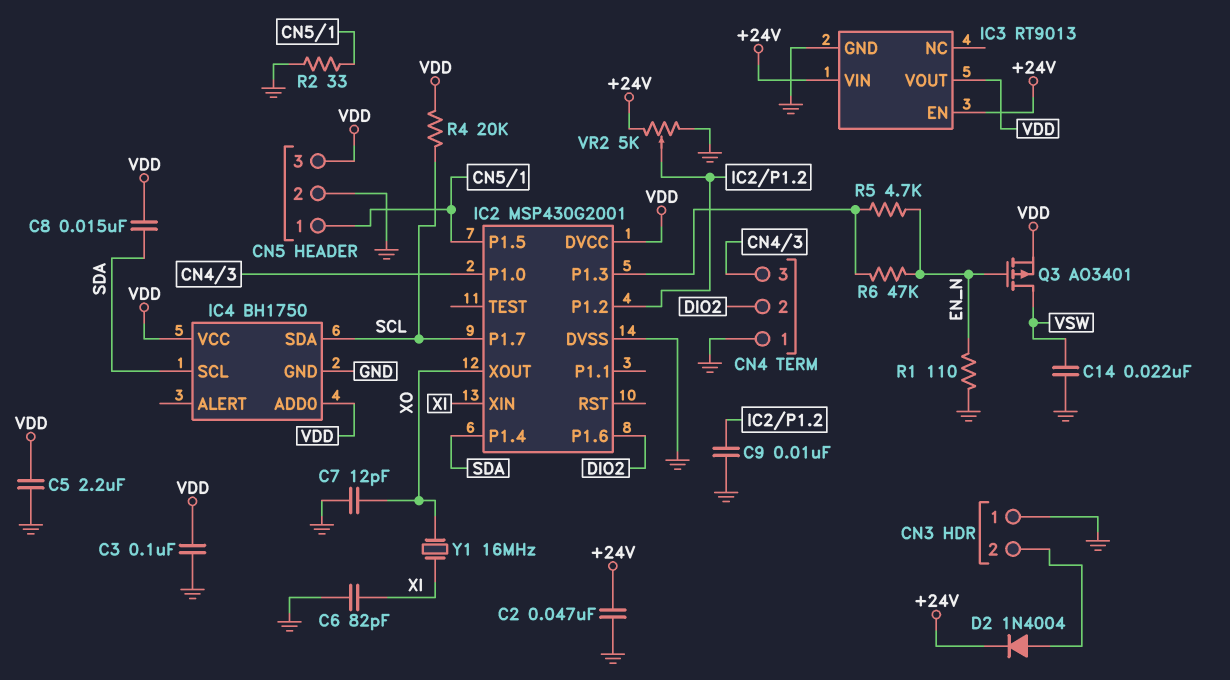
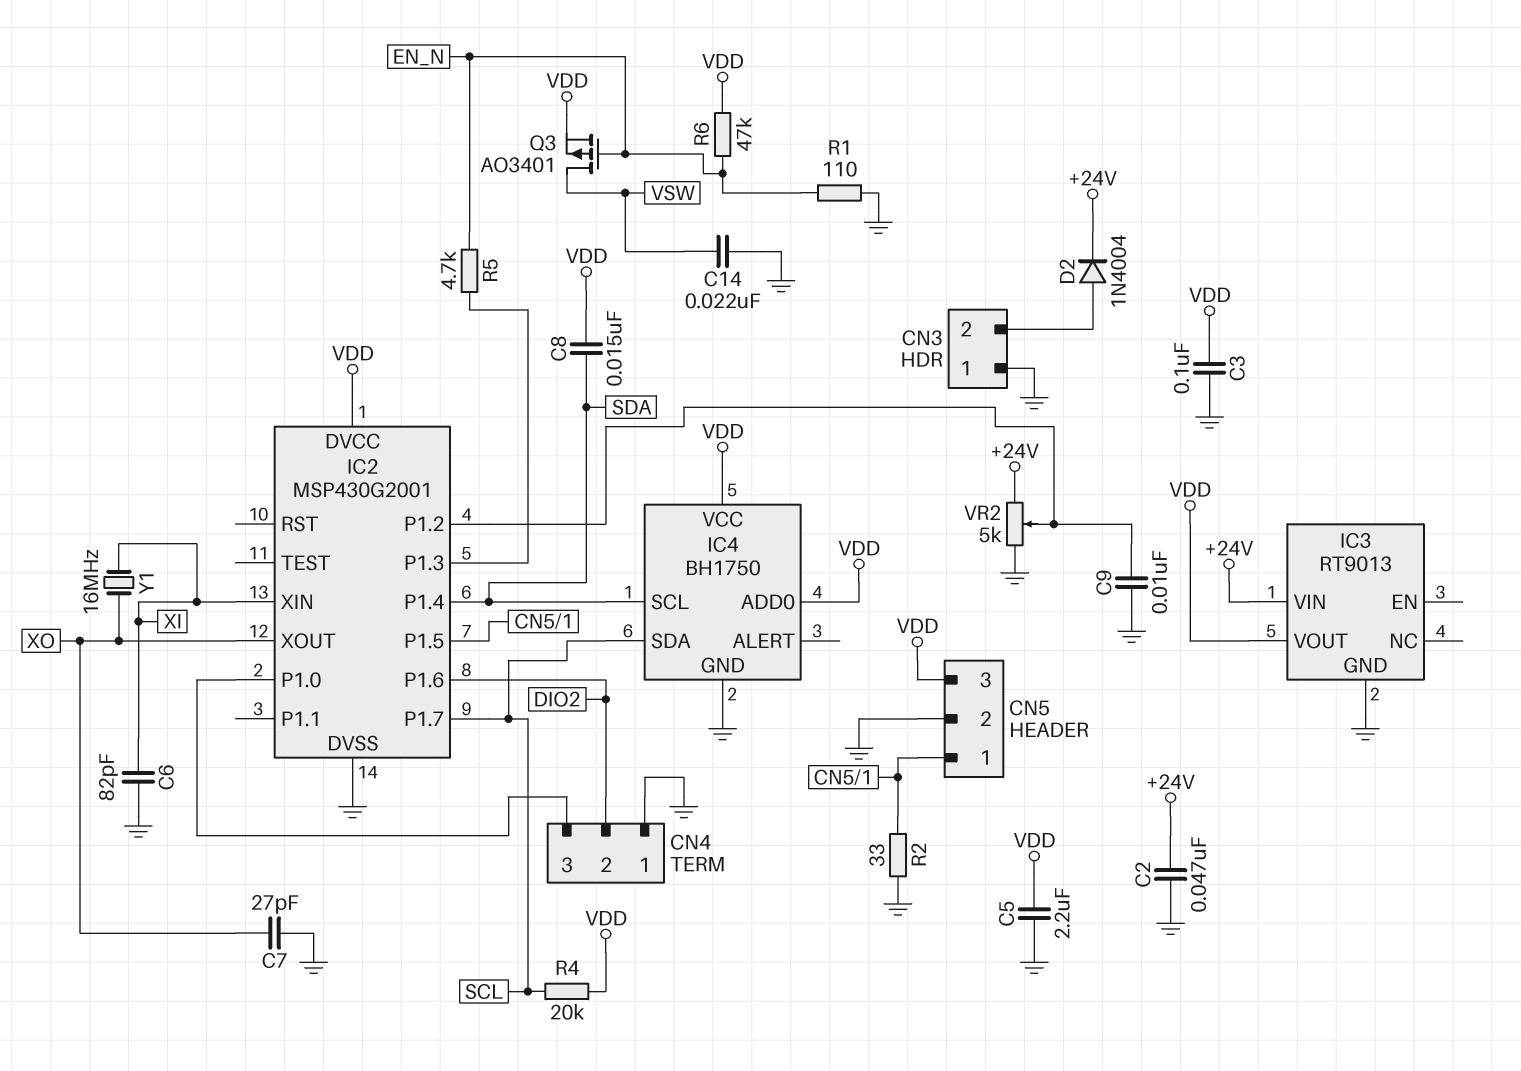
C7: 12pF (GND, XO) -> 27pF (GND, XO)
IC3 pin EN: +24V -> none
R6: 47k (EN_N, IC2/P1.3) -> 47k (EN_N, VDD)

